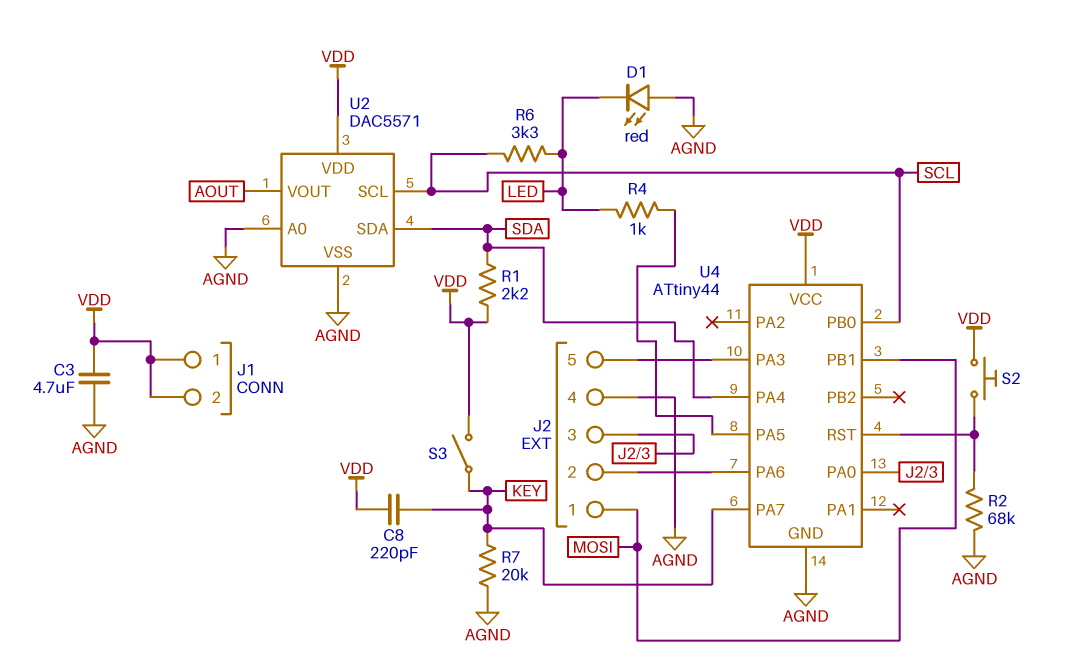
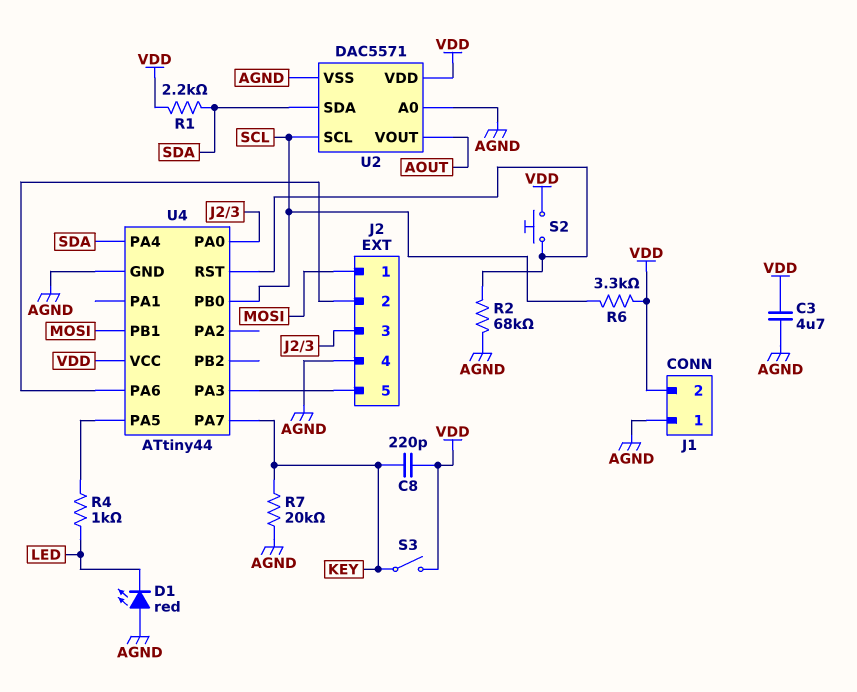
J1 pin 1: VDD -> AGND
R6: 3.3k (LED, SCL) -> 3.3k (SCL, VDD)

